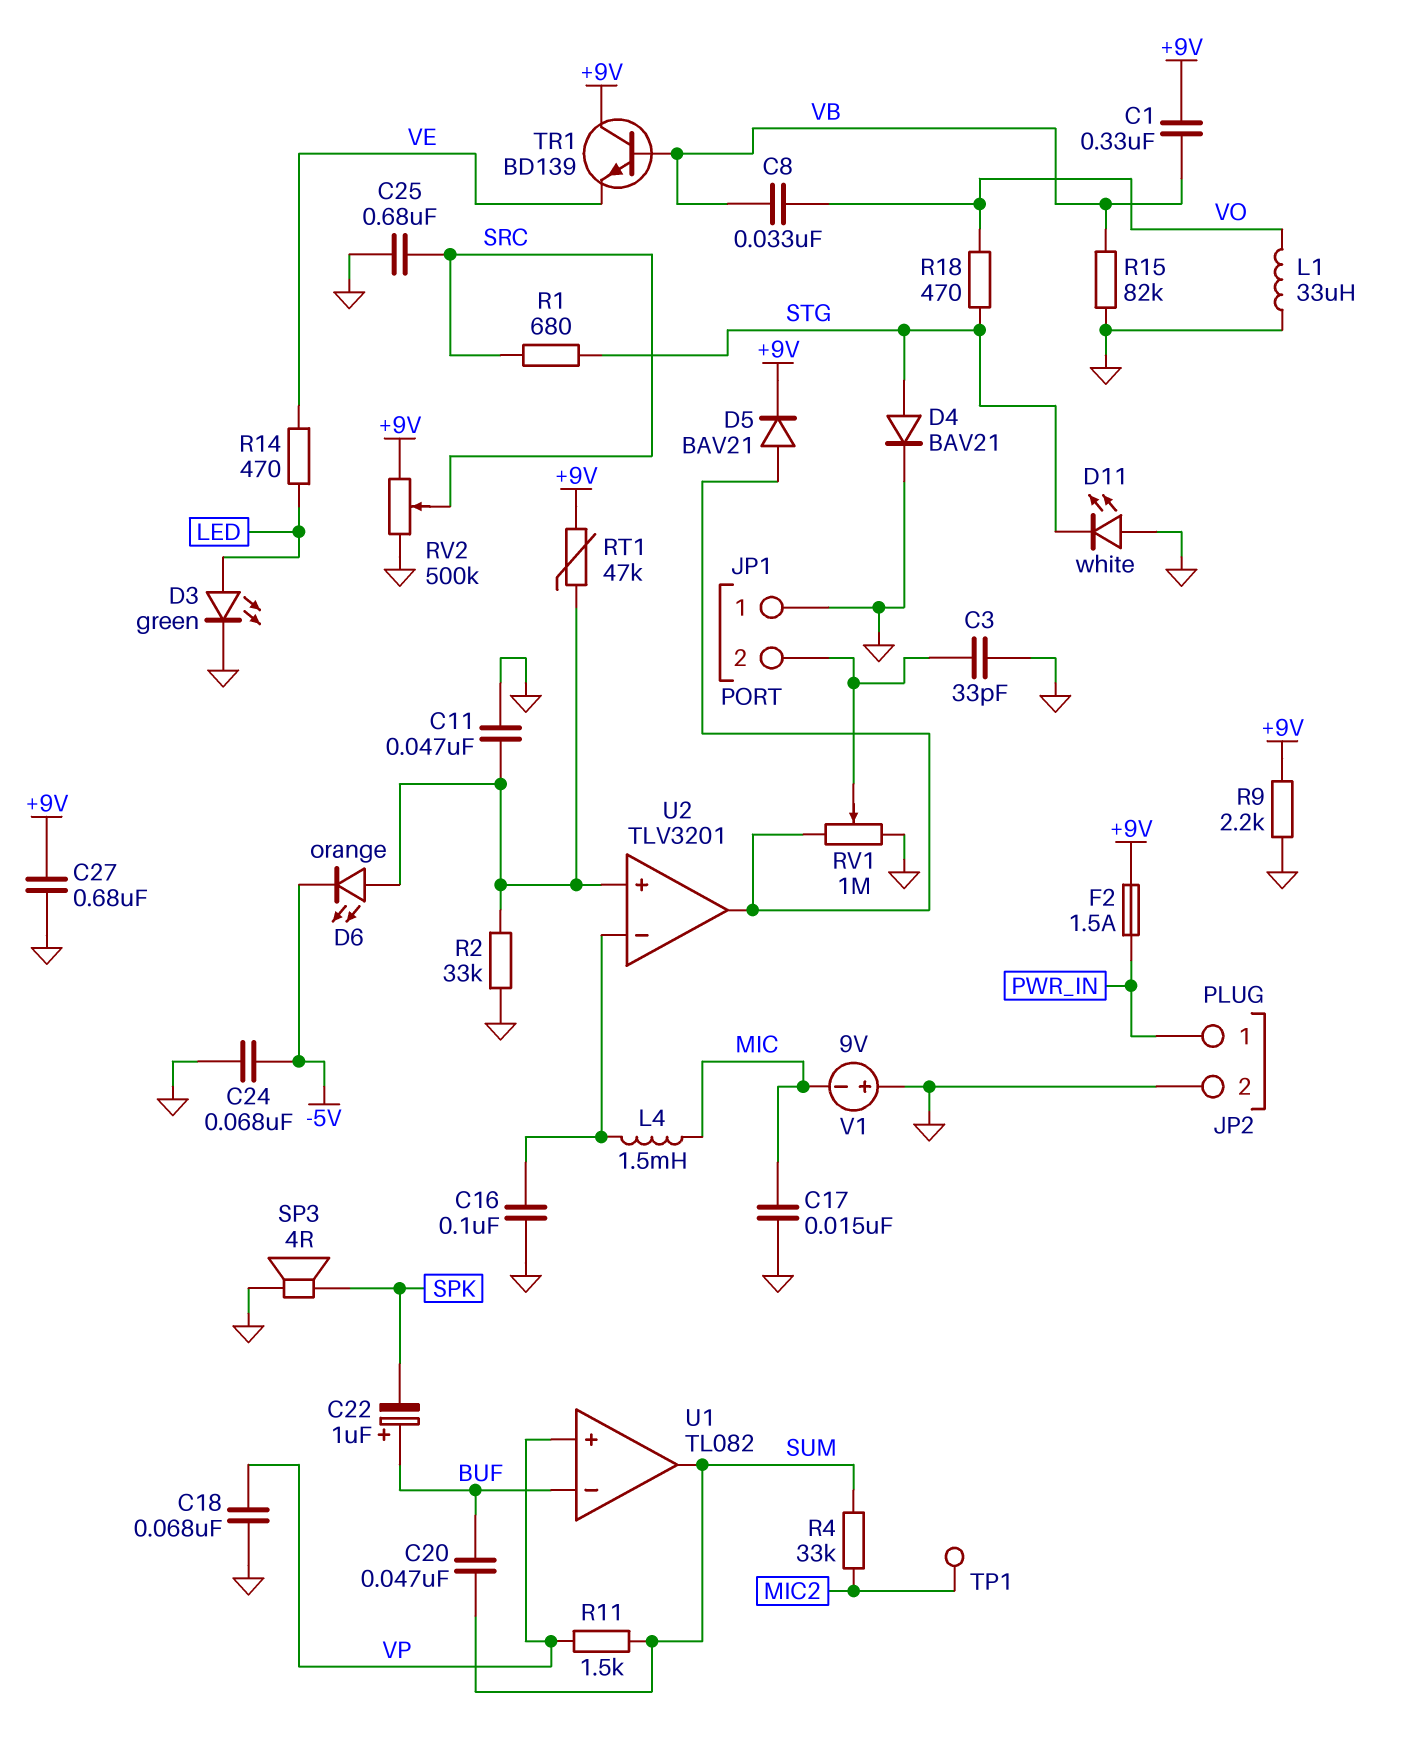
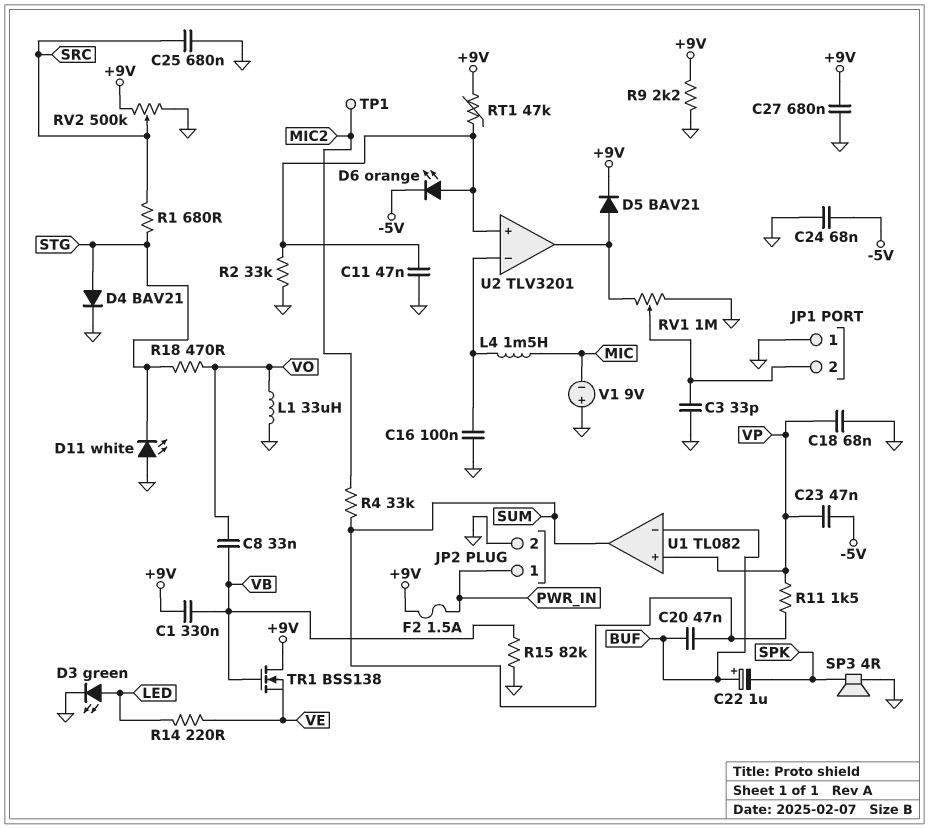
C17: 15nF (GND, MIC) -> none
C23: none -> 47nF (-5V, VP)
R14: 470 (LED, VE) -> 220 (LED, VE)
TR1: NPN BD139 (B VB, C +9V, E VE) -> NMOS BSS138 (G VB, D +9V, S VE)

